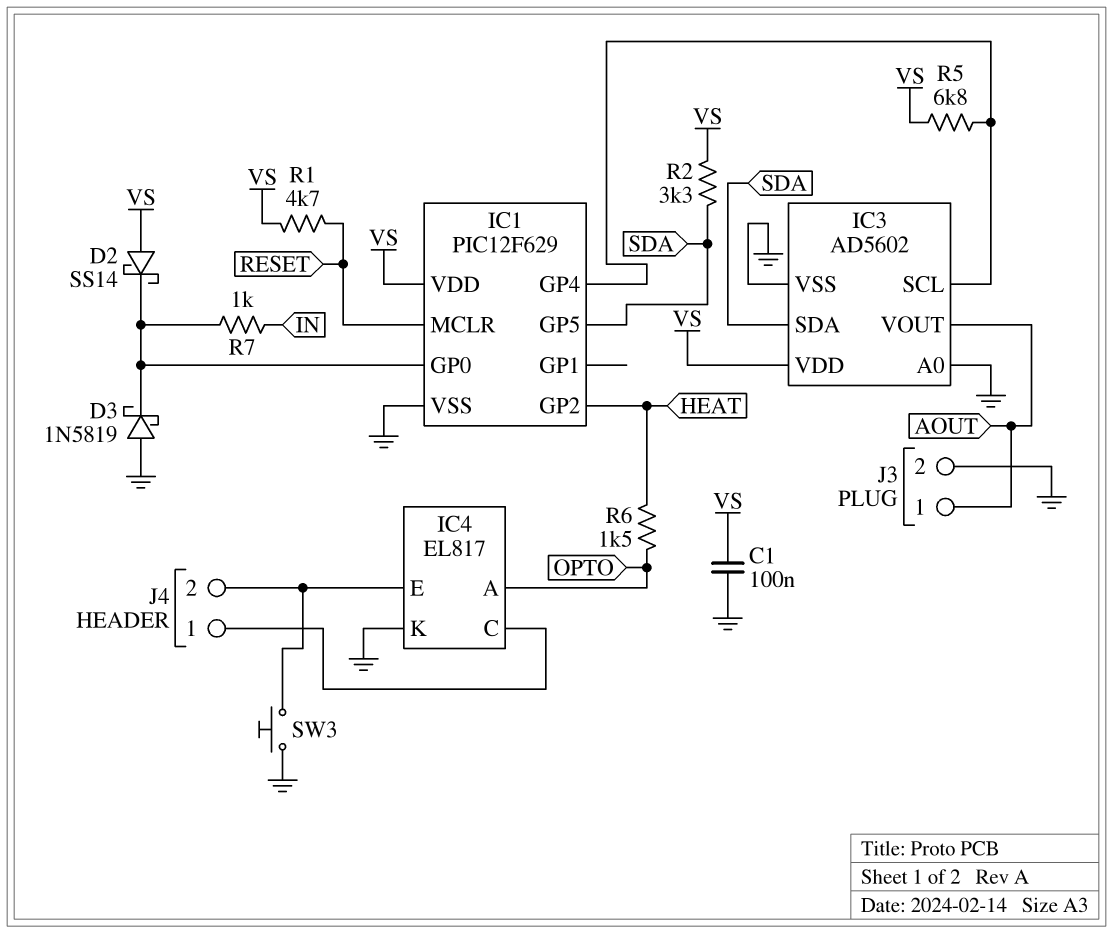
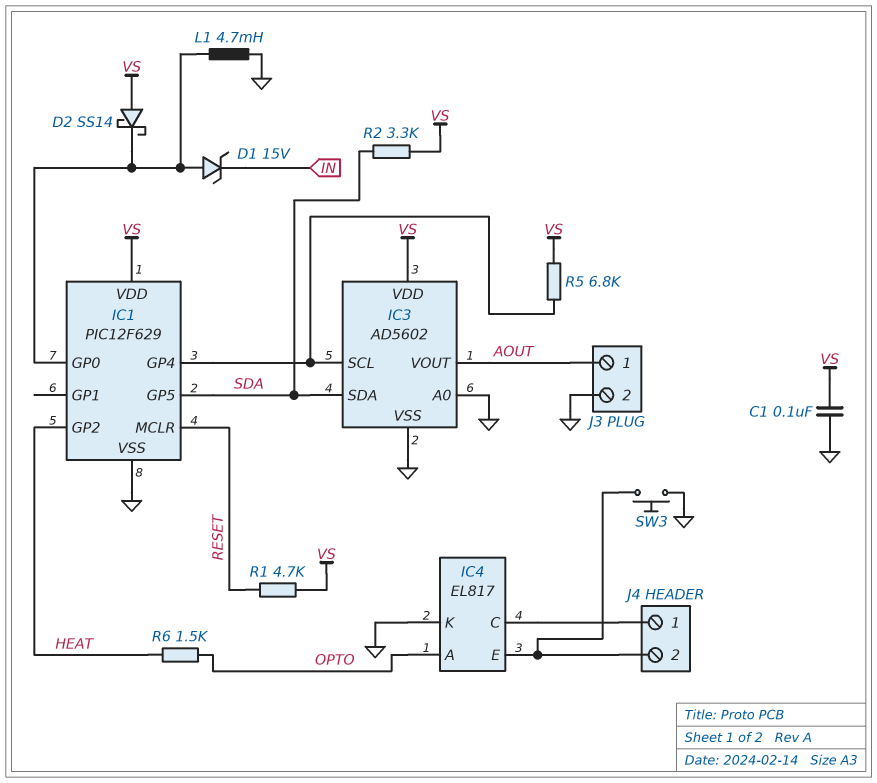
D1: none -> zener 15V (A IC1/GP0, K IN)
D3: schottky 1N5819 (A GND, K IC1/GP0) -> none
L1: none -> 4.7mH (GND, IC1/GP0)
R7: 1k (IC1/GP0, IN) -> none

